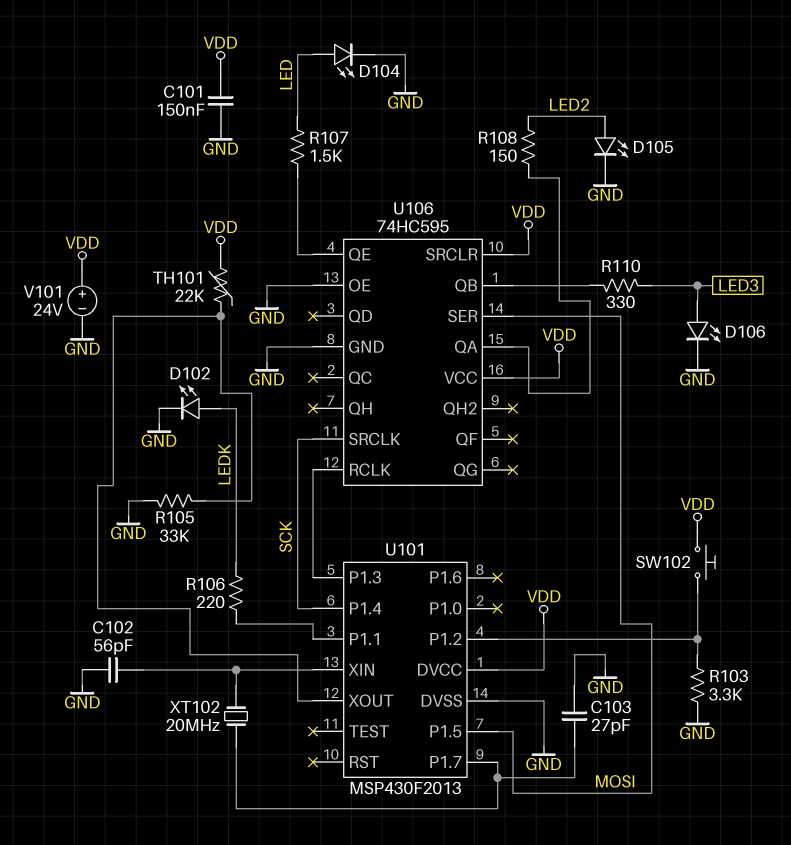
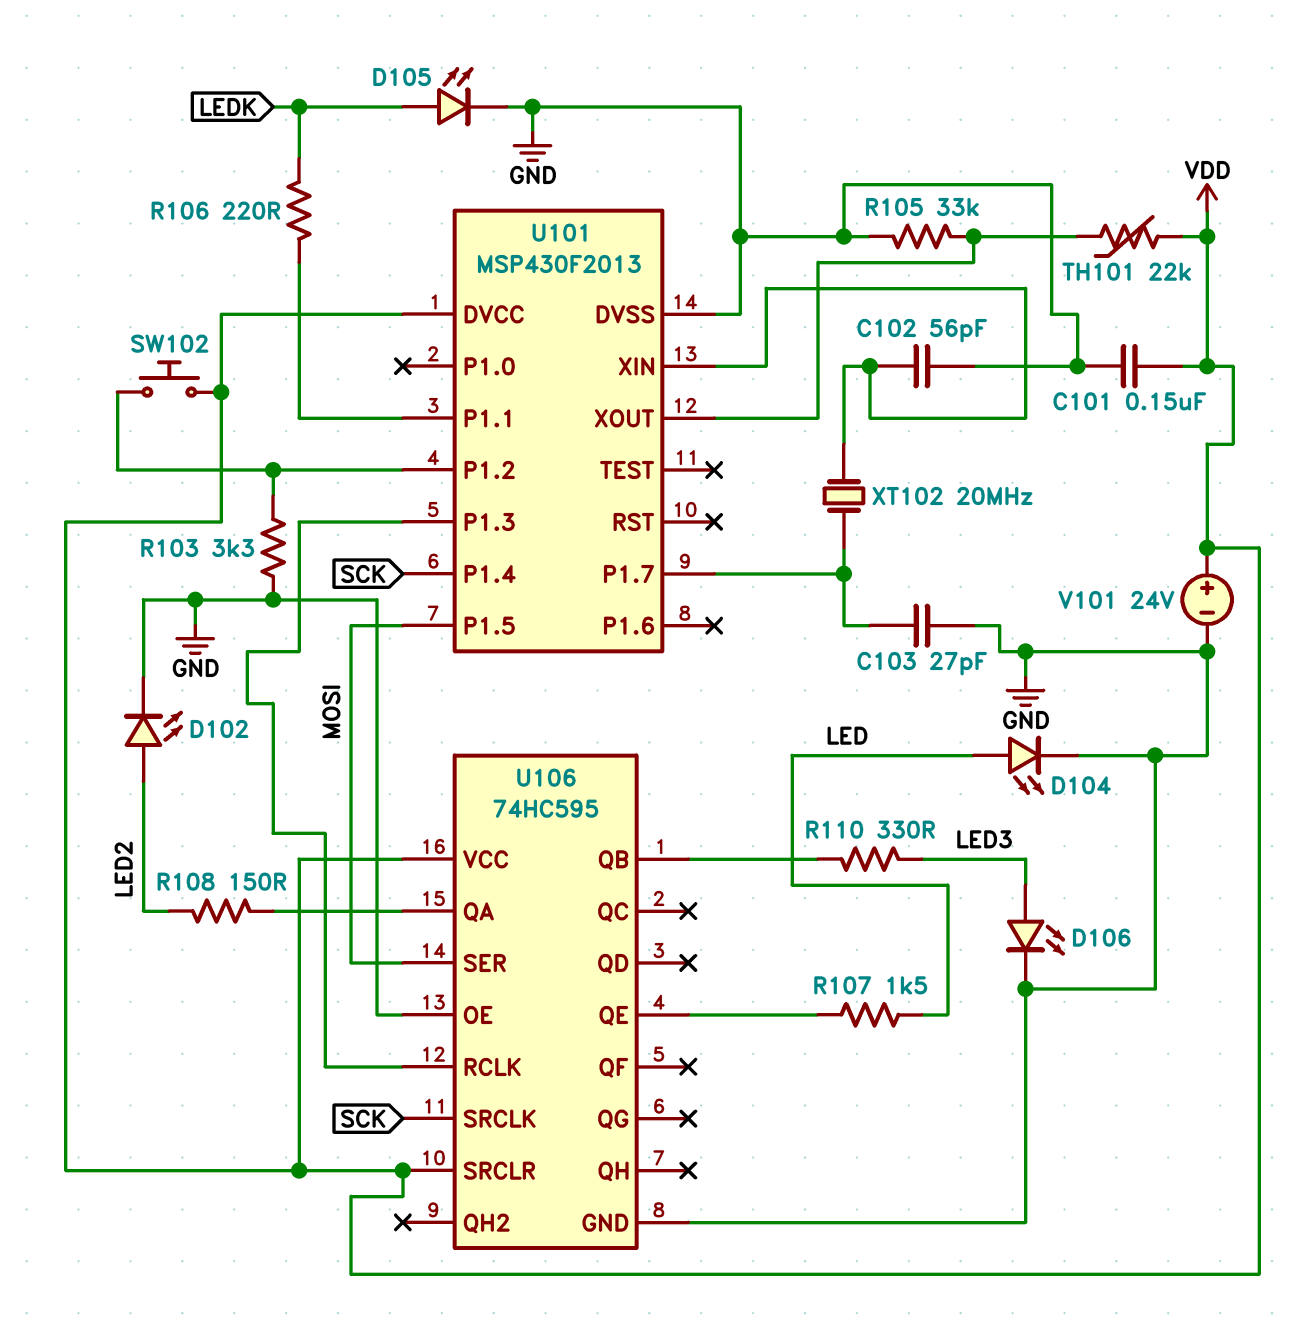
D102: LED (A LEDK, K GND) -> LED (A LED2, K GND)
D105: LED (A LED2, K GND) -> LED (A LEDK, K GND)

